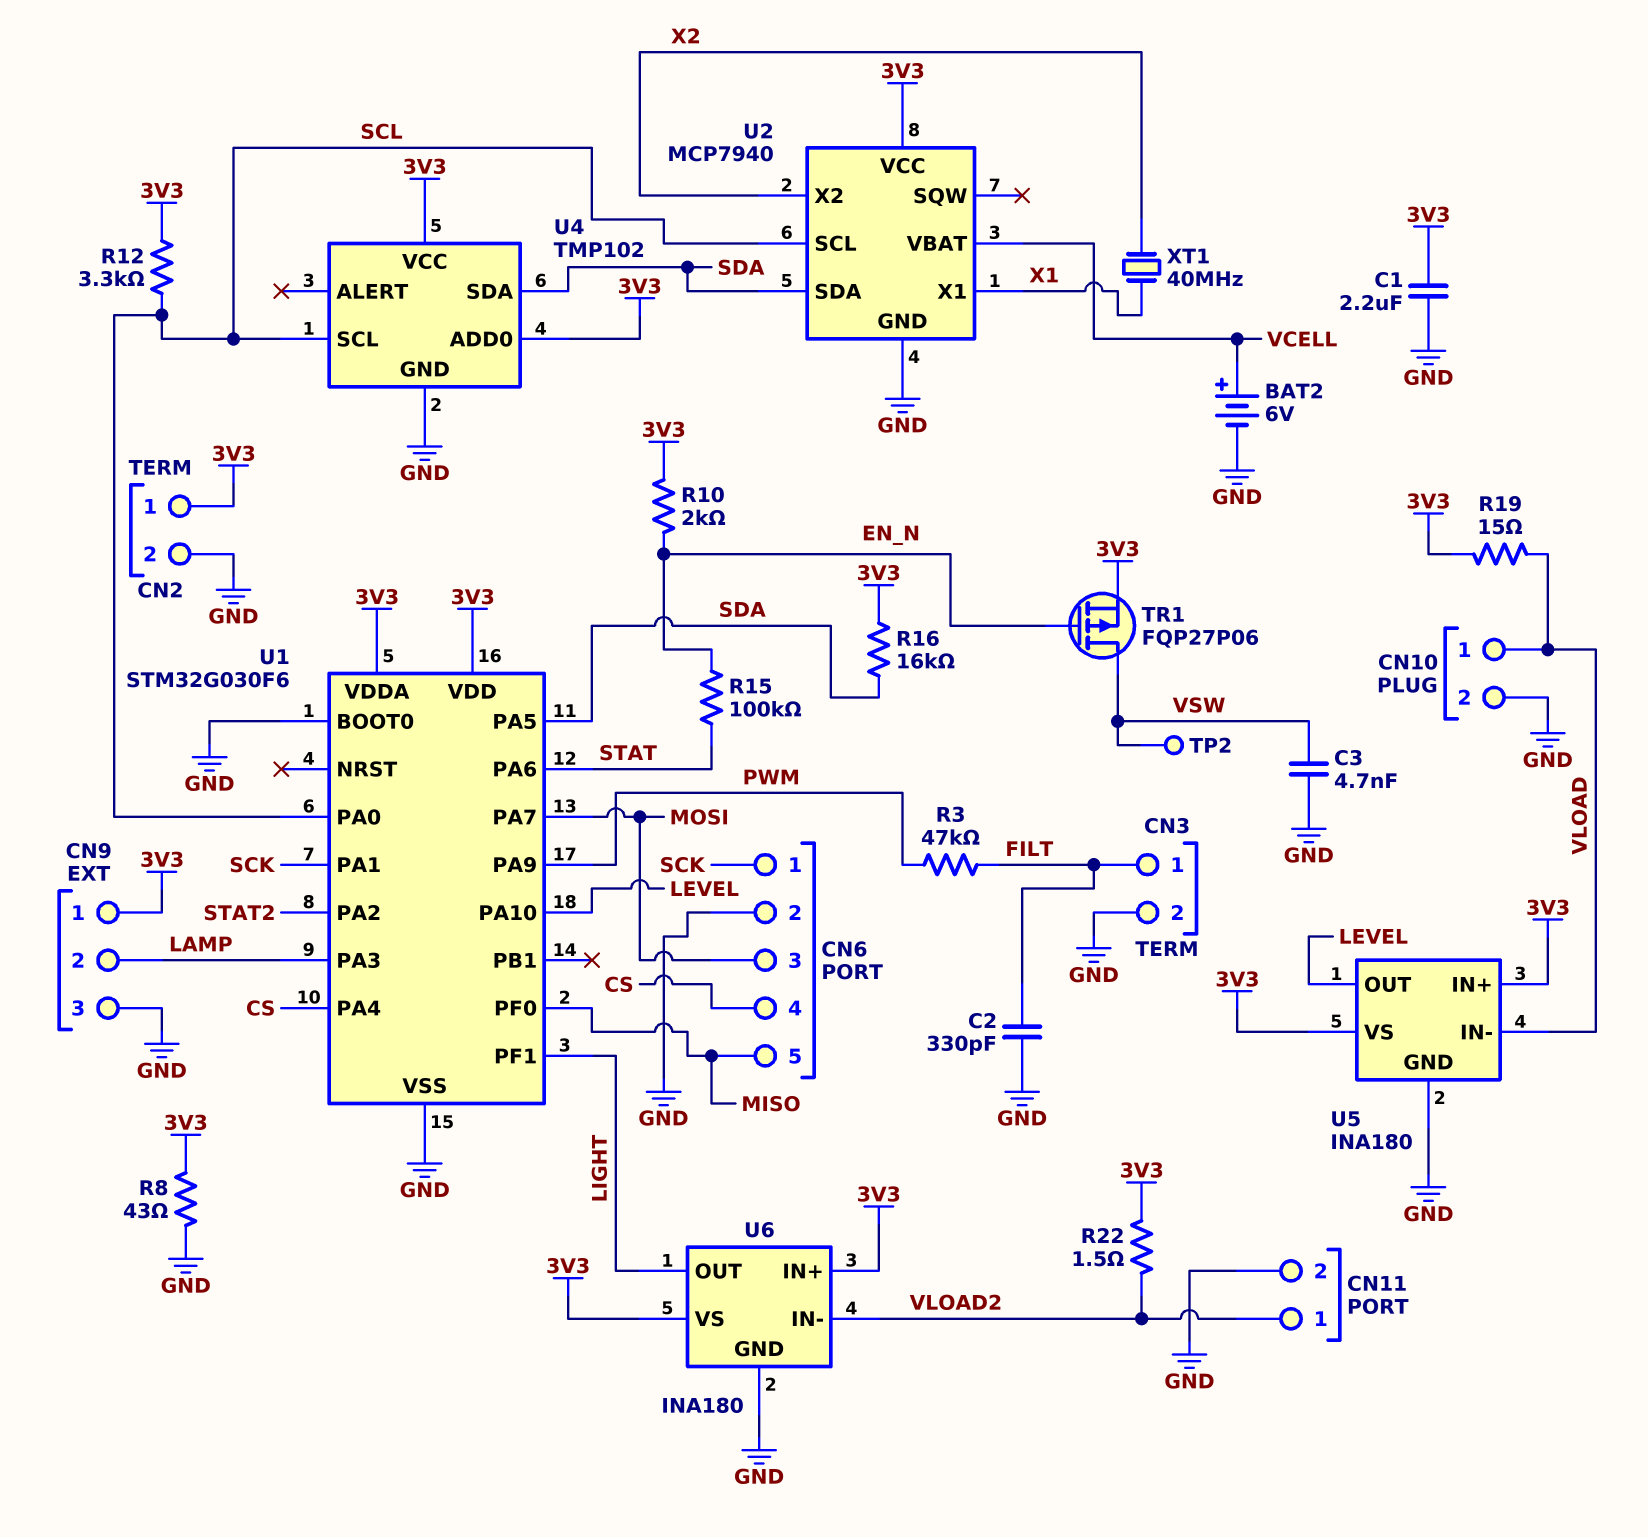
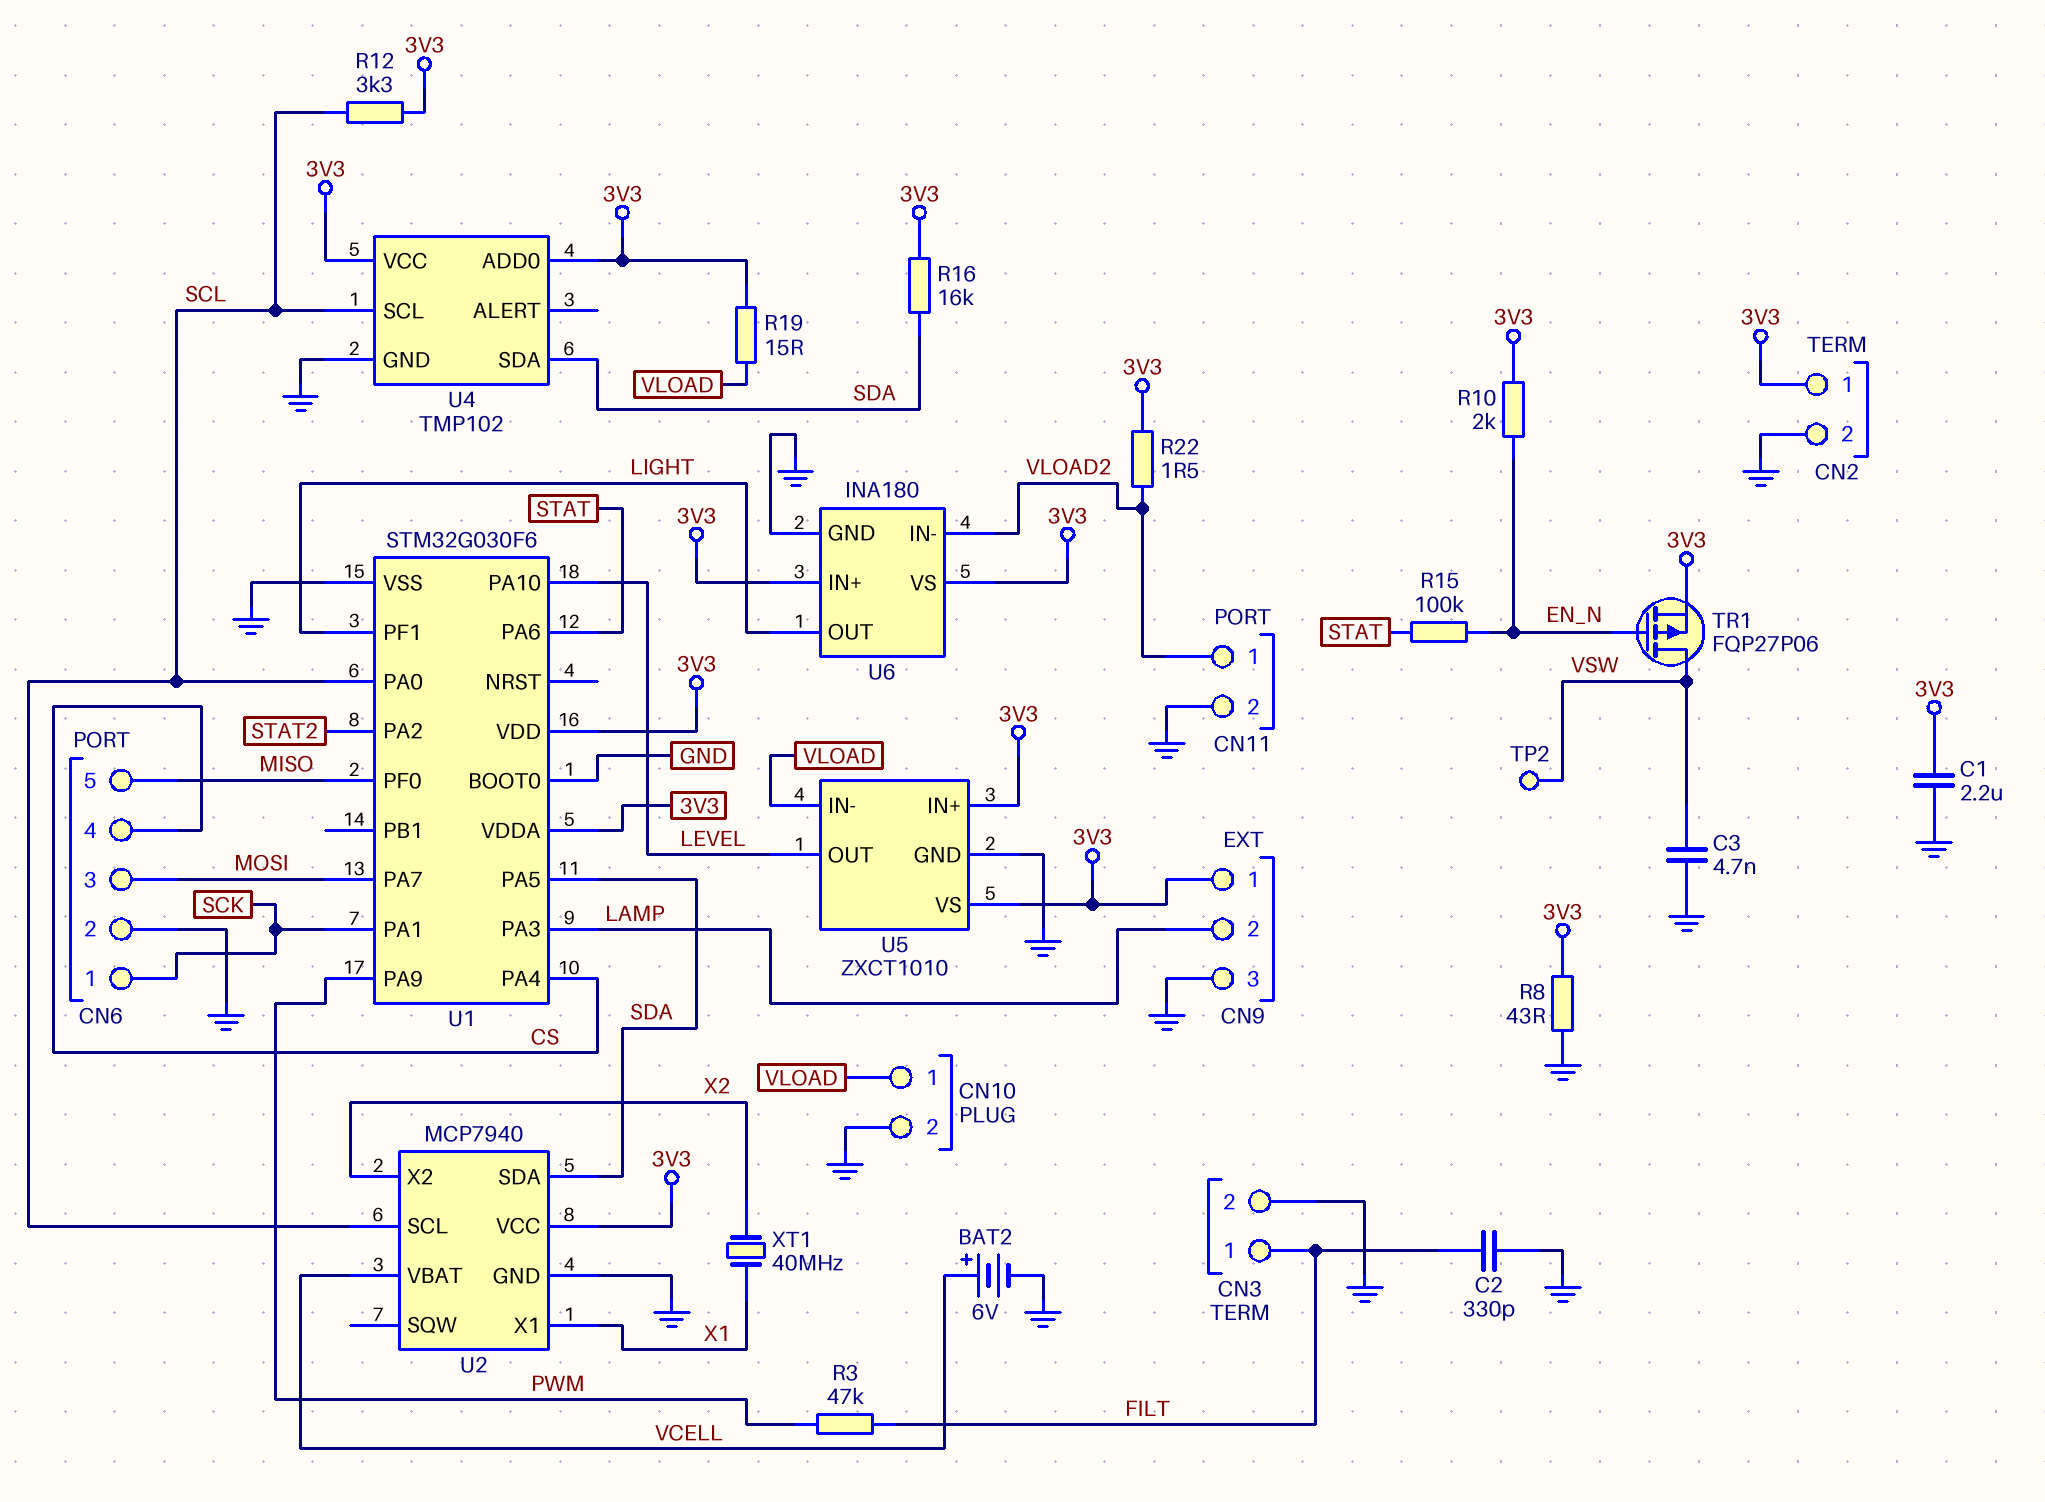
U5: INA180 -> ZXCT1010

